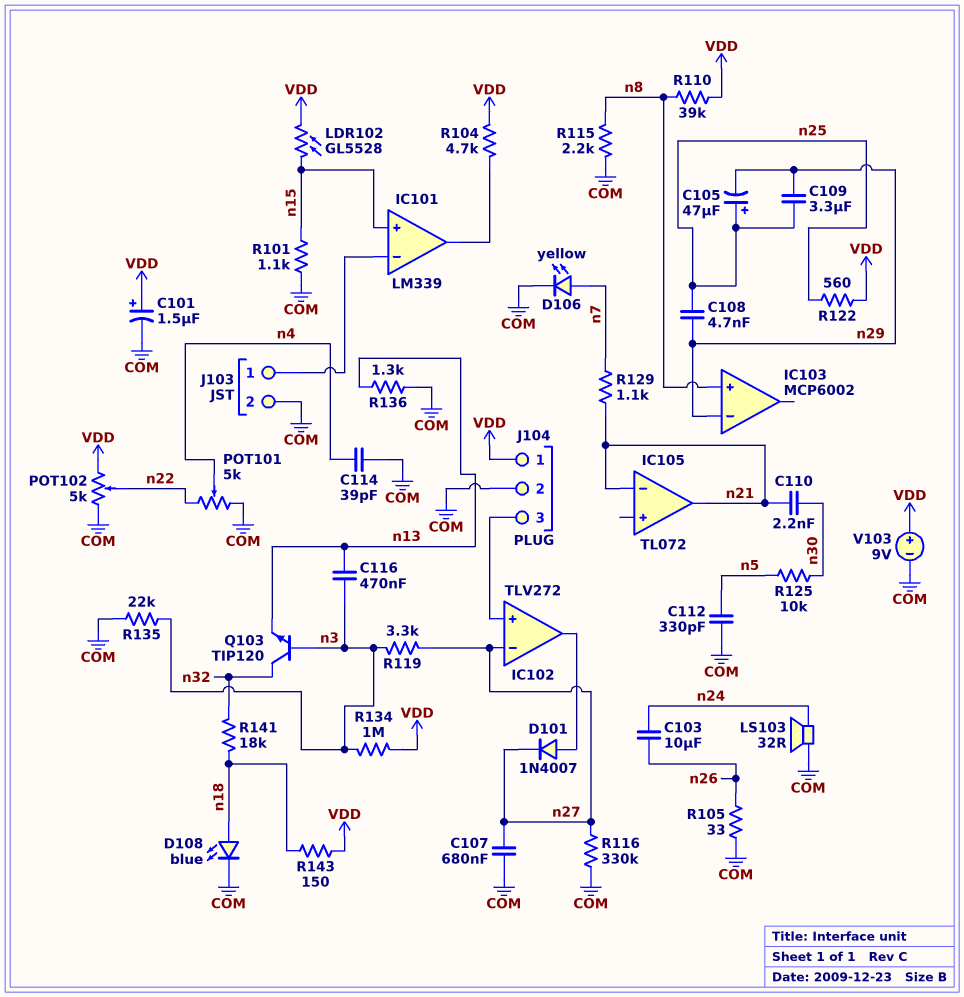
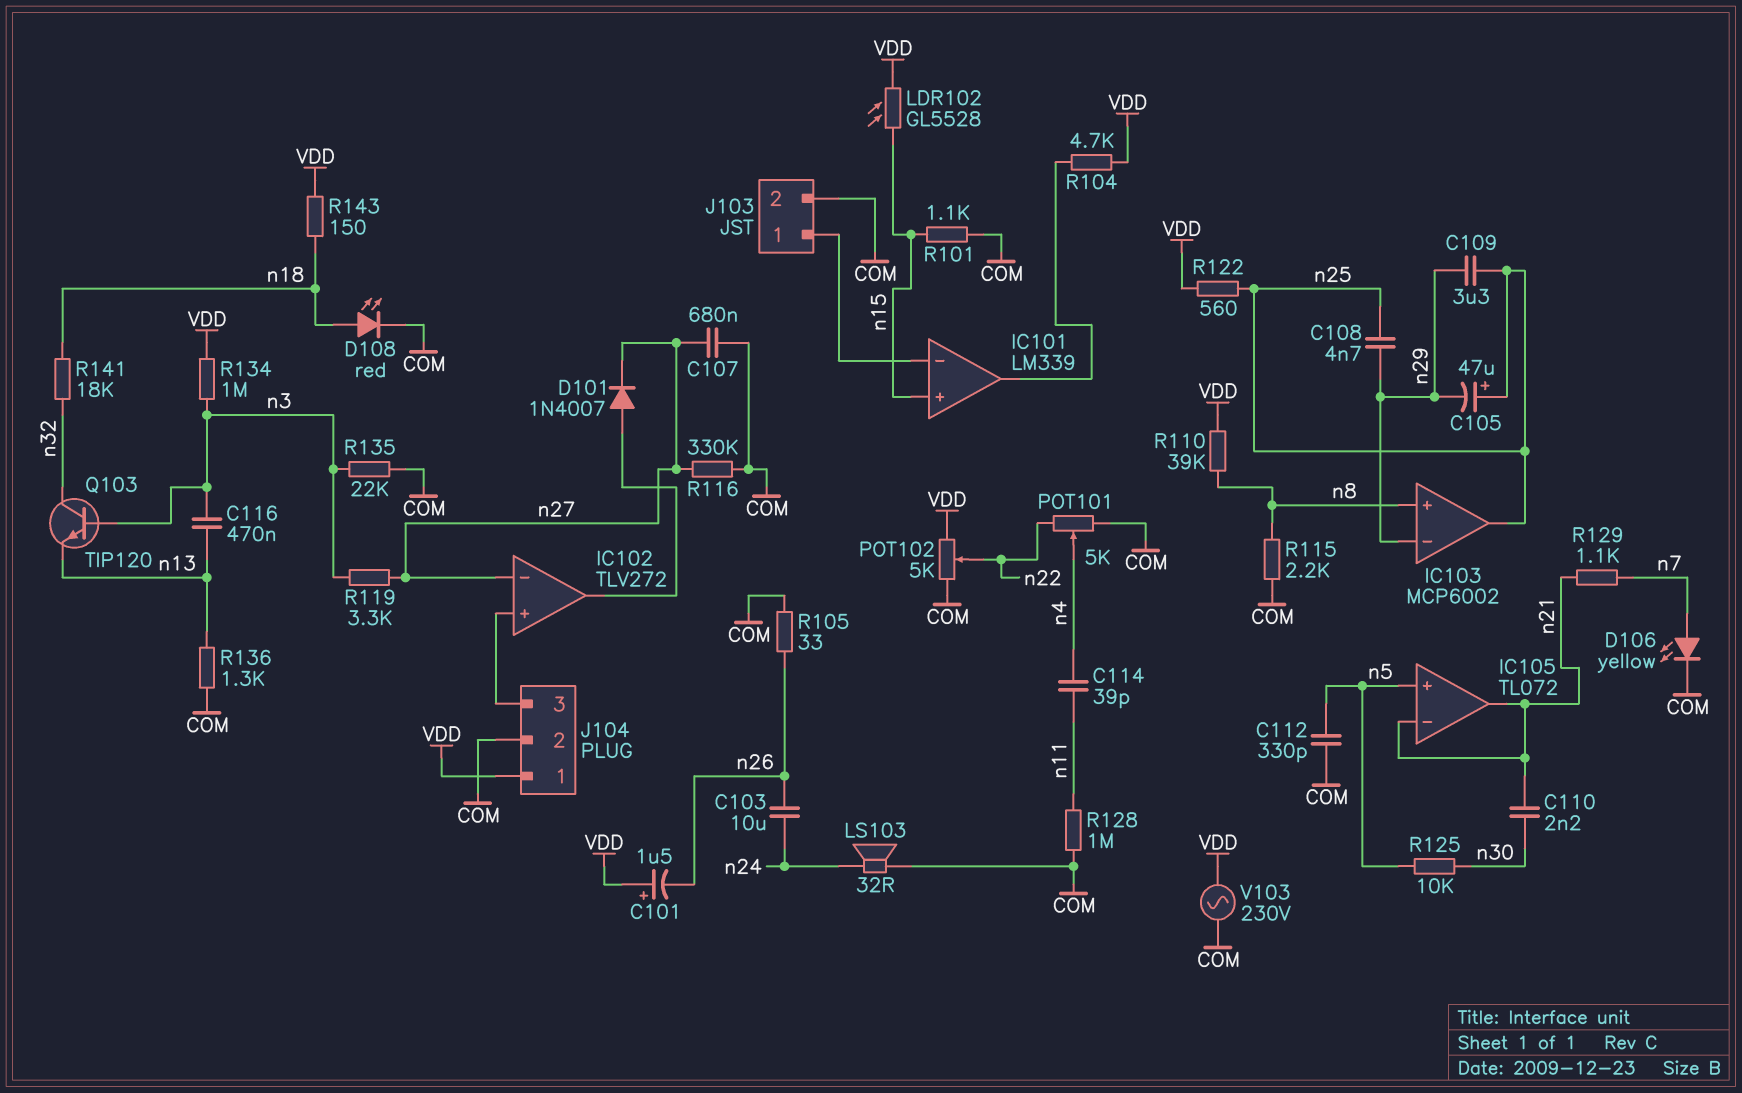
C101: 1.5uF (plus VDD, minus COM) -> 1.5uF (plus VDD, minus n26)
C114: 39pF (COM, n4) -> 39pF (n4, n11)
D108: LED blue (A n18, K COM) -> LED red (A n18, K COM)
IC103 pin out: none -> n25
IC105 pin in+: none -> n5
R128: none -> 1M (COM, n11)
V103: 9V (plus VDD, minus COM) -> AC 230V (COM, VDD)

